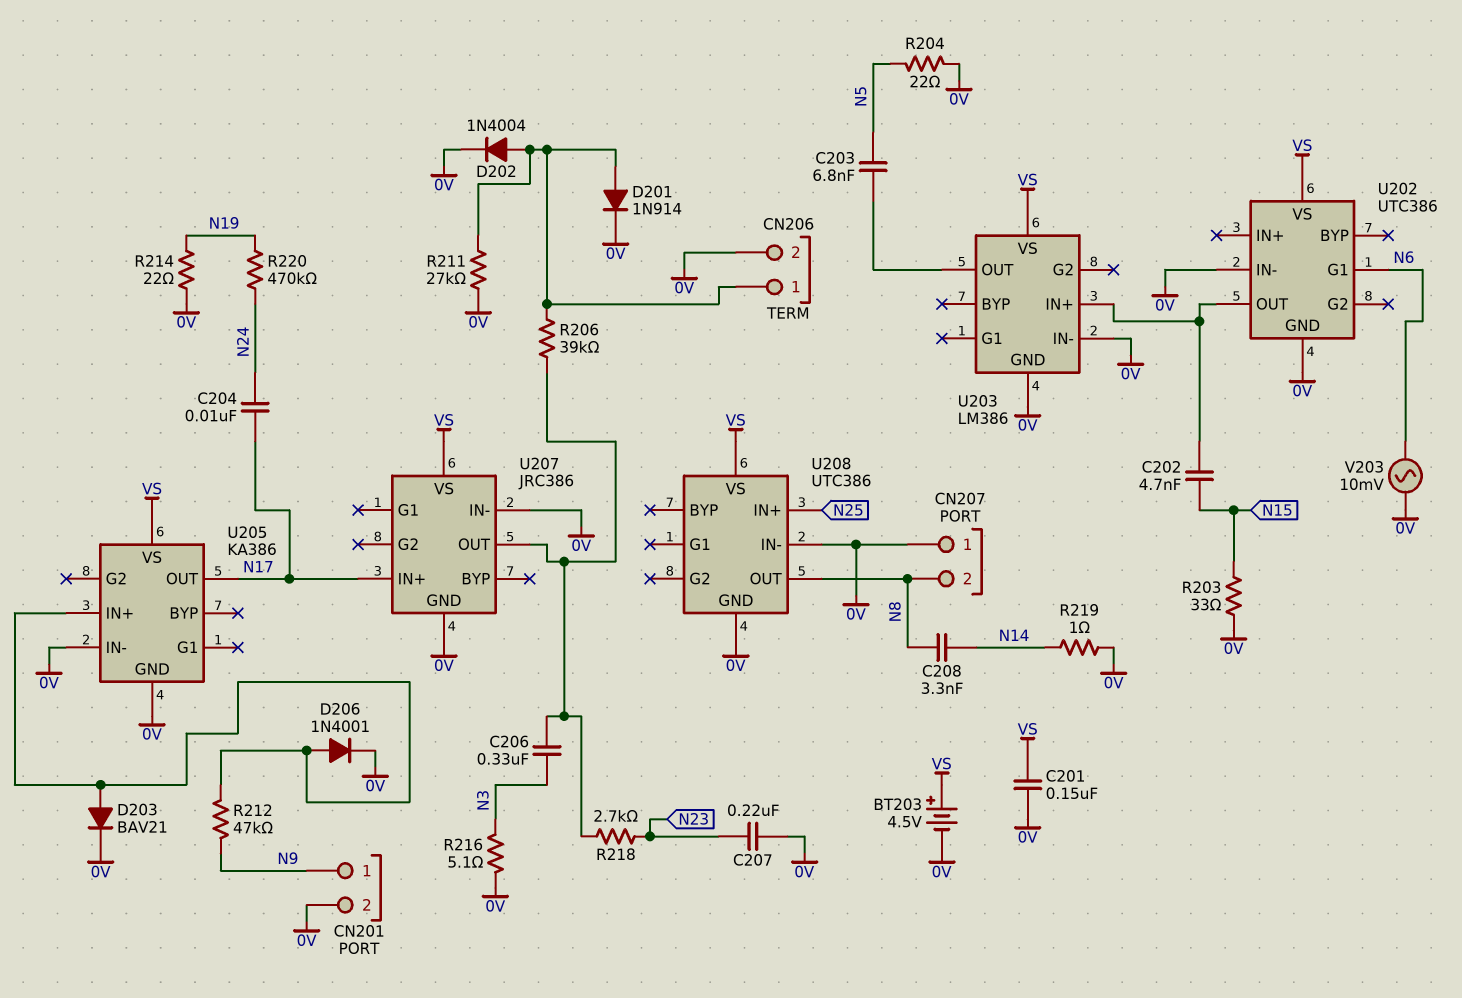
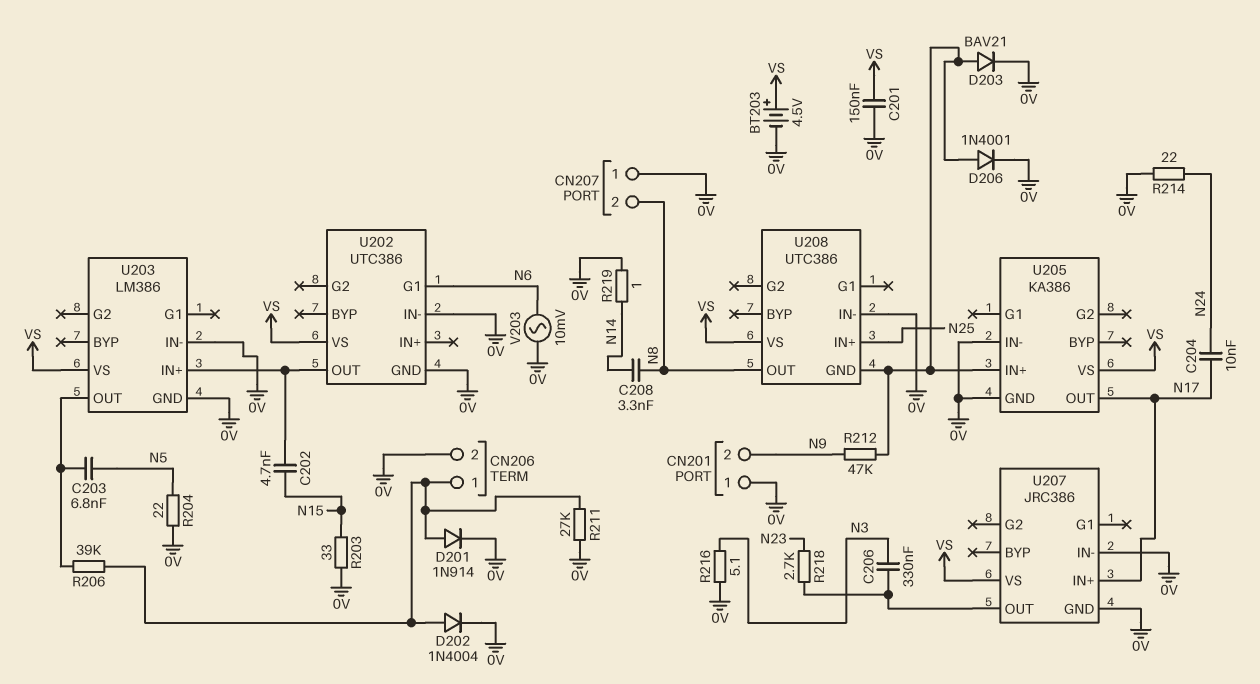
C207: 220nF (0V, N23) -> none
CN201 pin 1: N9 -> 0V
CN201 pin 2: 0V -> N9
R206: 39k (CN206/1, U207/OUT) -> 39k (CN206/1, U203/OUT)
R214: 22 (0V, N19) -> 22 (0V, N24)
R220: 470k (N19, N24) -> none
U208 pin GND: 0V -> U205/IN+

